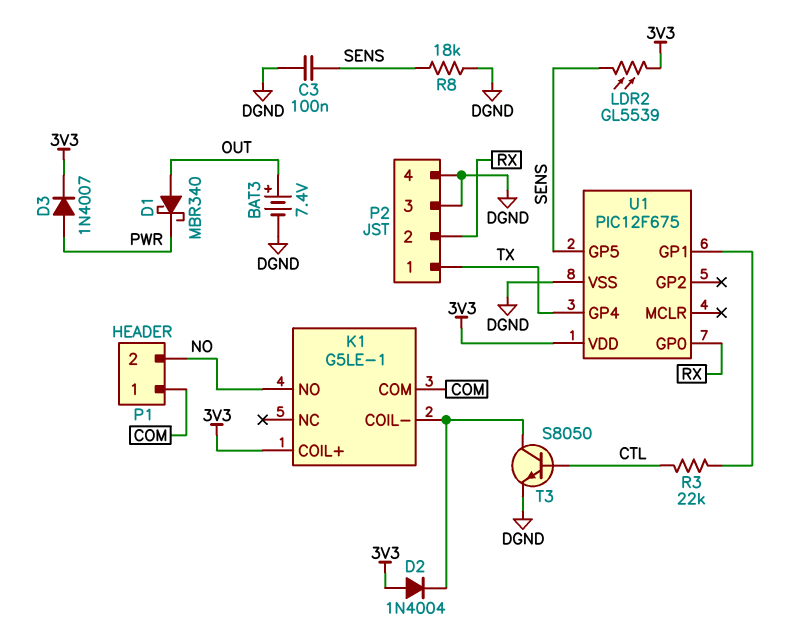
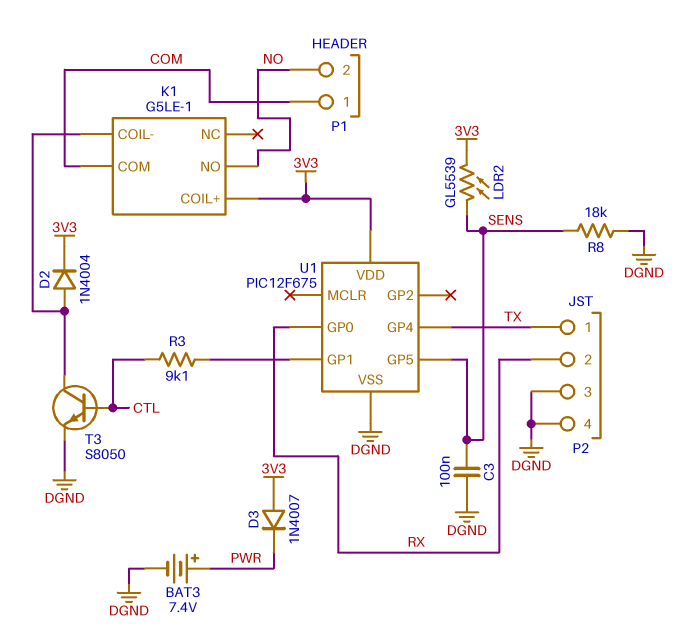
BAT3: 7.4V (plus OUT, minus DGND) -> 7.4V (plus PWR, minus DGND)
D1: schottky MBR340 (A OUT, K PWR) -> none
D2: diode 1N4004 (A 3V3, K K1/COIL-) -> diode 1N4004 (A K1/COIL-, K 3V3)
D3: diode 1N4007 (A PWR, K 3V3) -> diode 1N4007 (A 3V3, K PWR)
R3: 22k (CTL, U1/GP1) -> 9.1k (CTL, U1/GP1)

